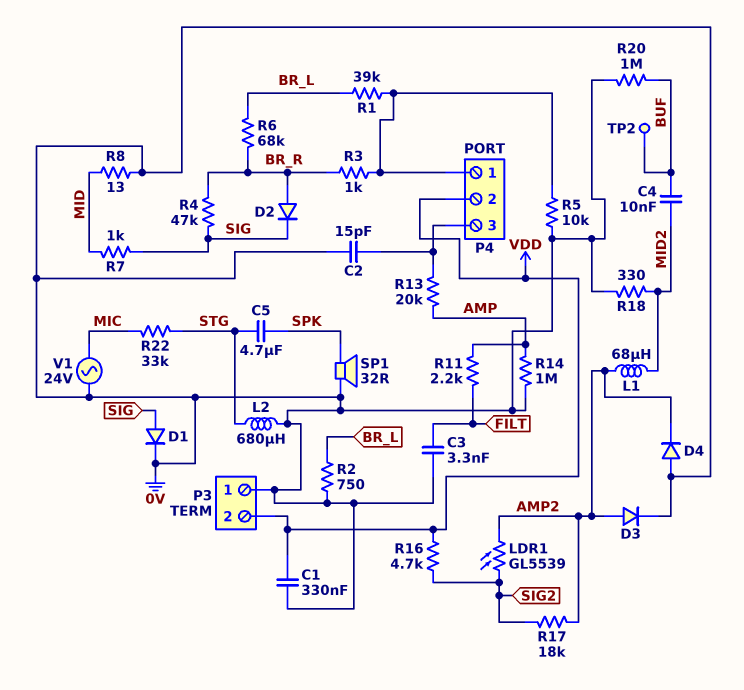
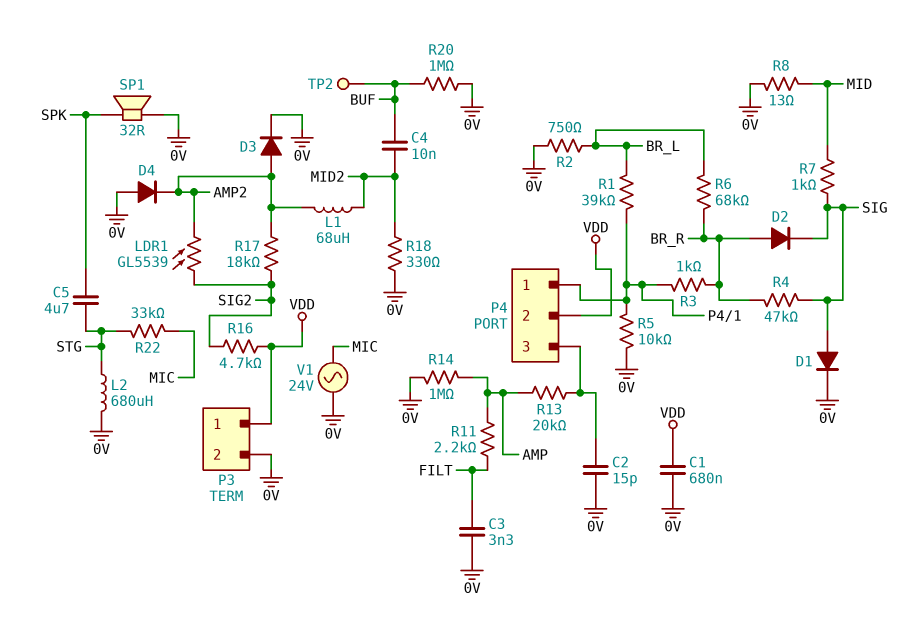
C1: 330nF (0V, VDD) -> 680nF (0V, VDD)
P3 pin 1: 0V -> VDD
P3 pin 2: VDD -> 0V

